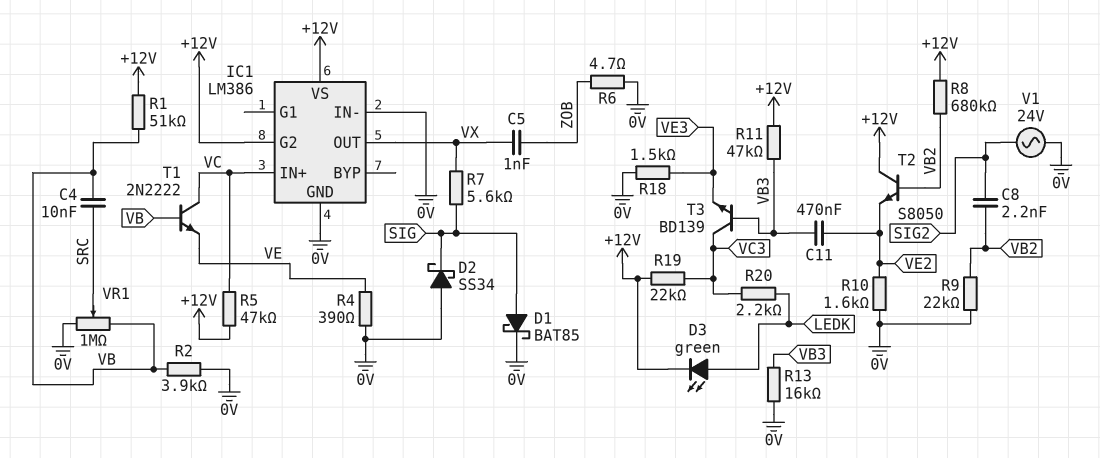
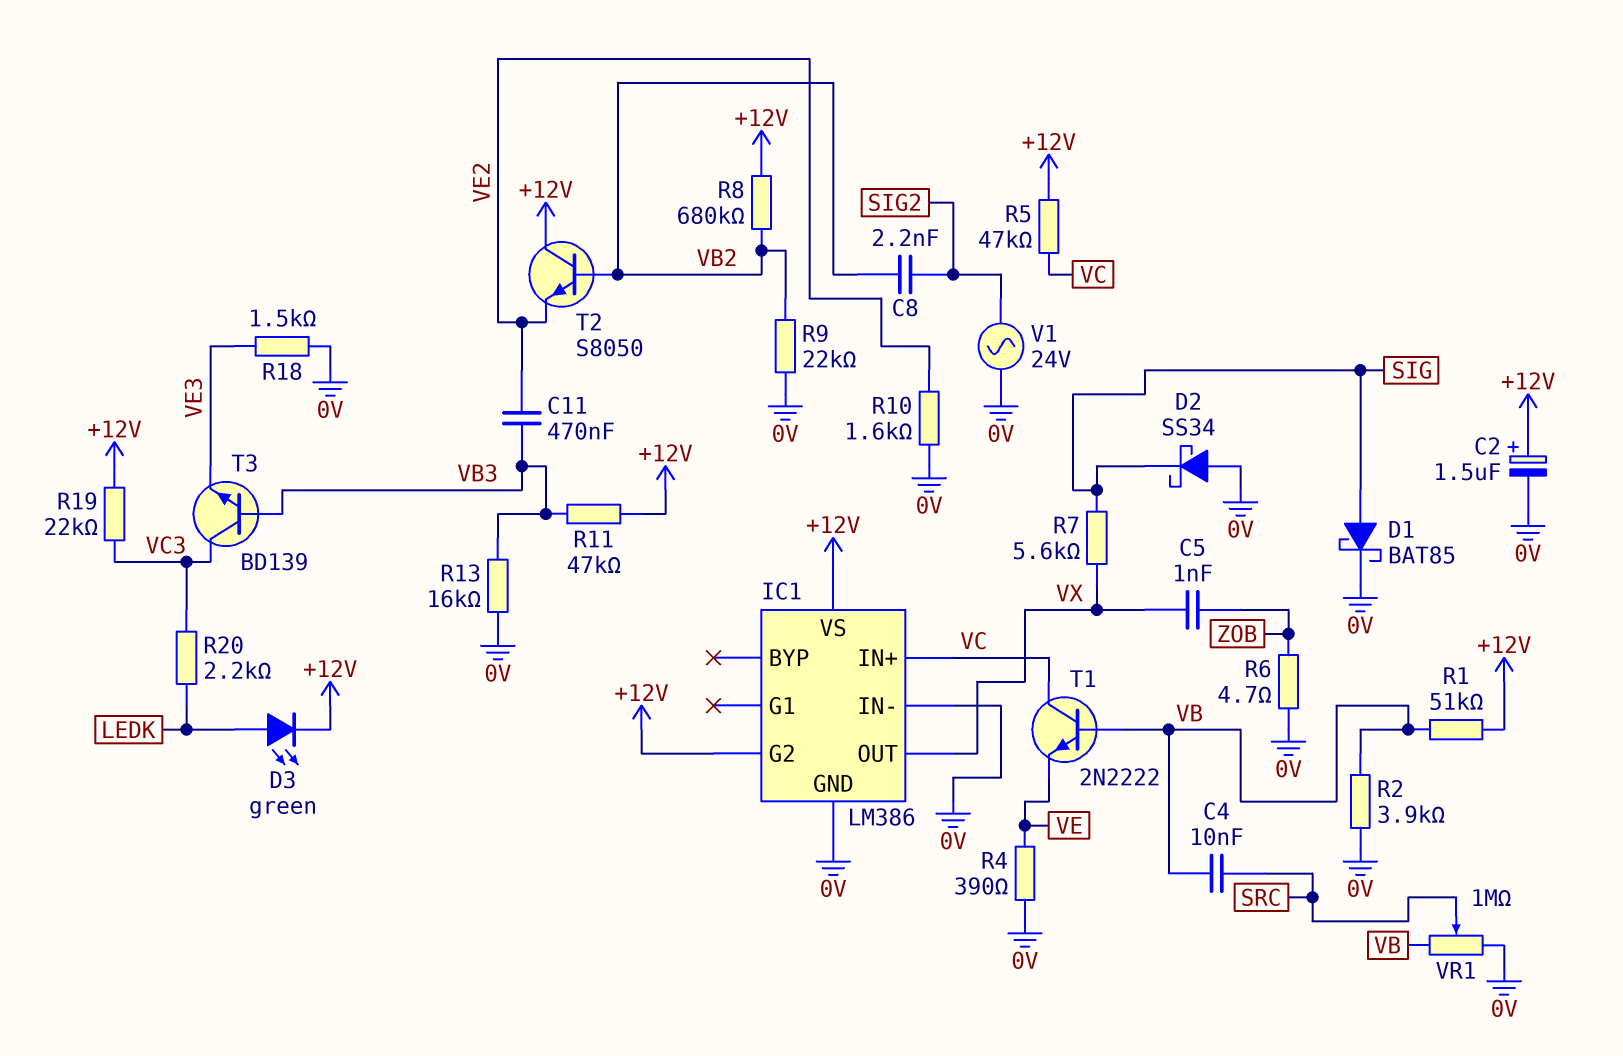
C2: none -> 1.5uF (plus +12V, minus 0V)

